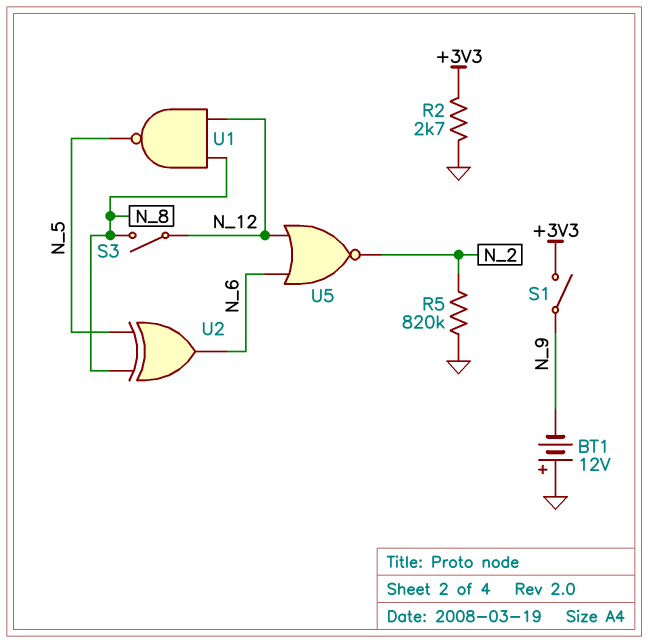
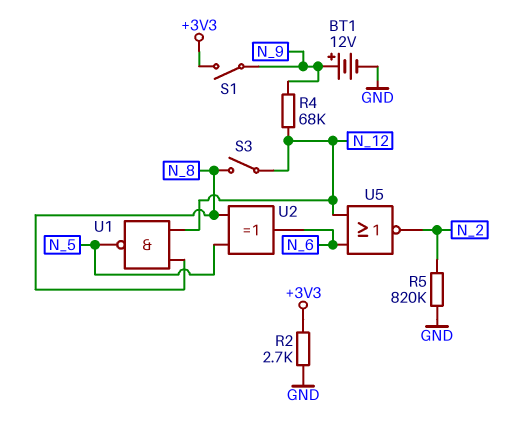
BT1: 12V (plus GND, minus N_9) -> 12V (plus N_9, minus GND)
R4: none -> 68k (N_9, N_12)

